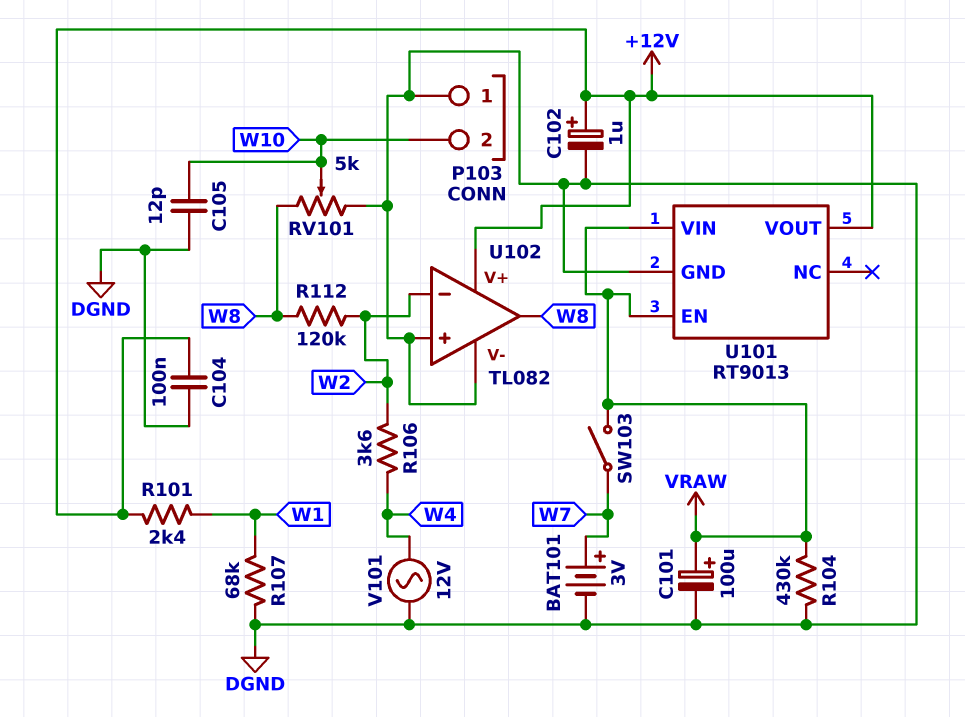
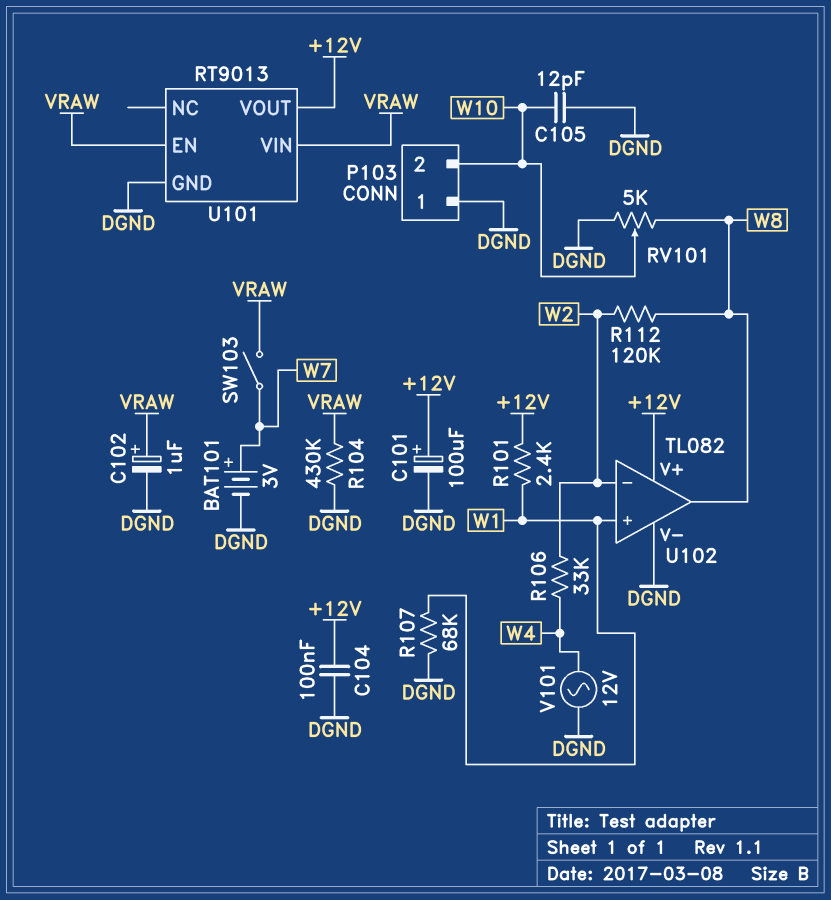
C101: 100uF (plus VRAW, minus DGND) -> 100uF (plus +12V, minus DGND)
C102: 1uF (plus +12V, minus DGND) -> 1uF (plus VRAW, minus DGND)
R106: 3.6k (W2, W4) -> 33k (W2, W4)
U102 pin in+: DGND -> W1

